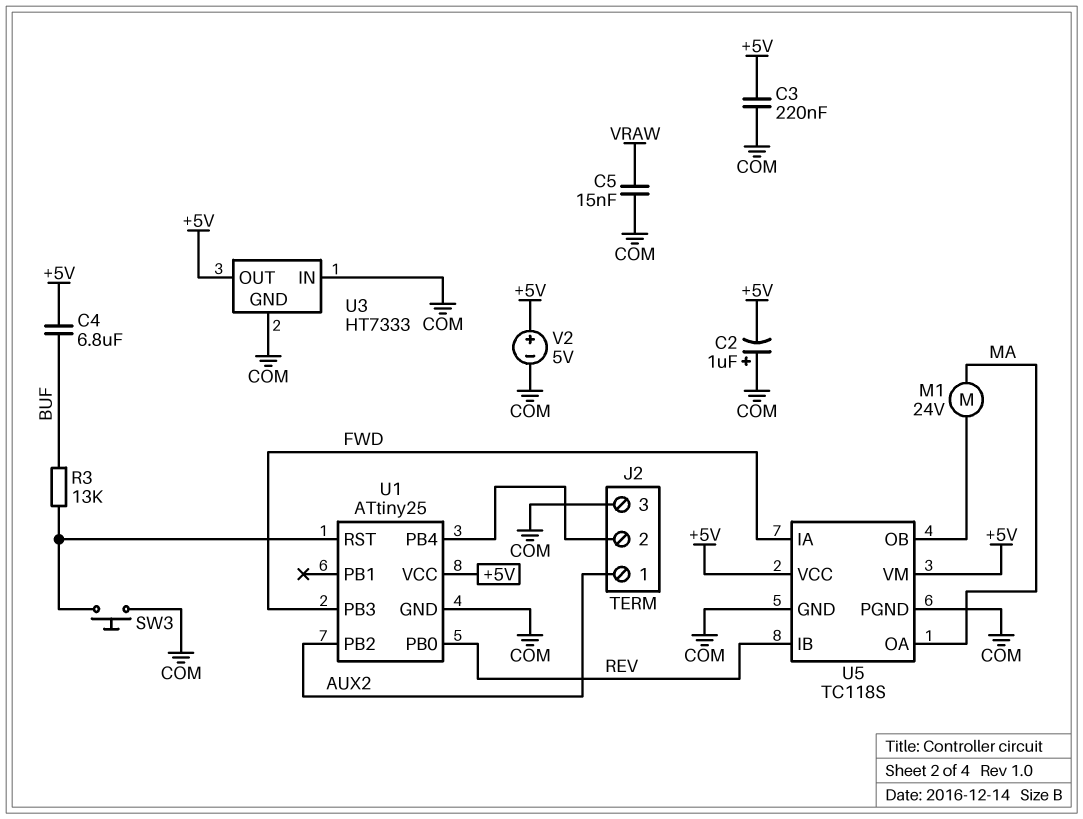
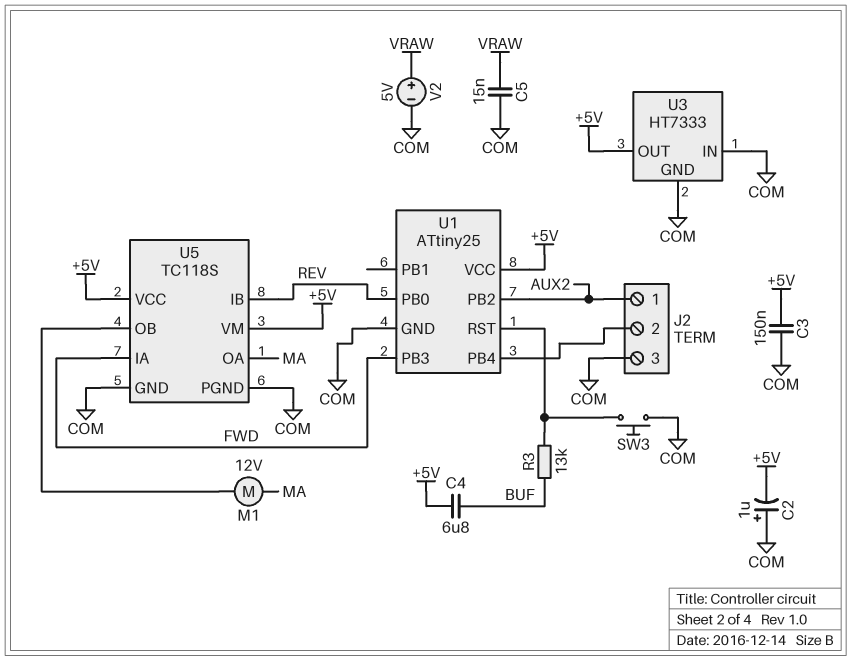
C3: 220nF (+5V, COM) -> 150nF (+5V, COM)
M1: motor 24V (MA, U5/OB) -> motor 12V (MA, U5/OB)
V2: 5V (plus +5V, minus COM) -> 5V (plus VRAW, minus COM)

